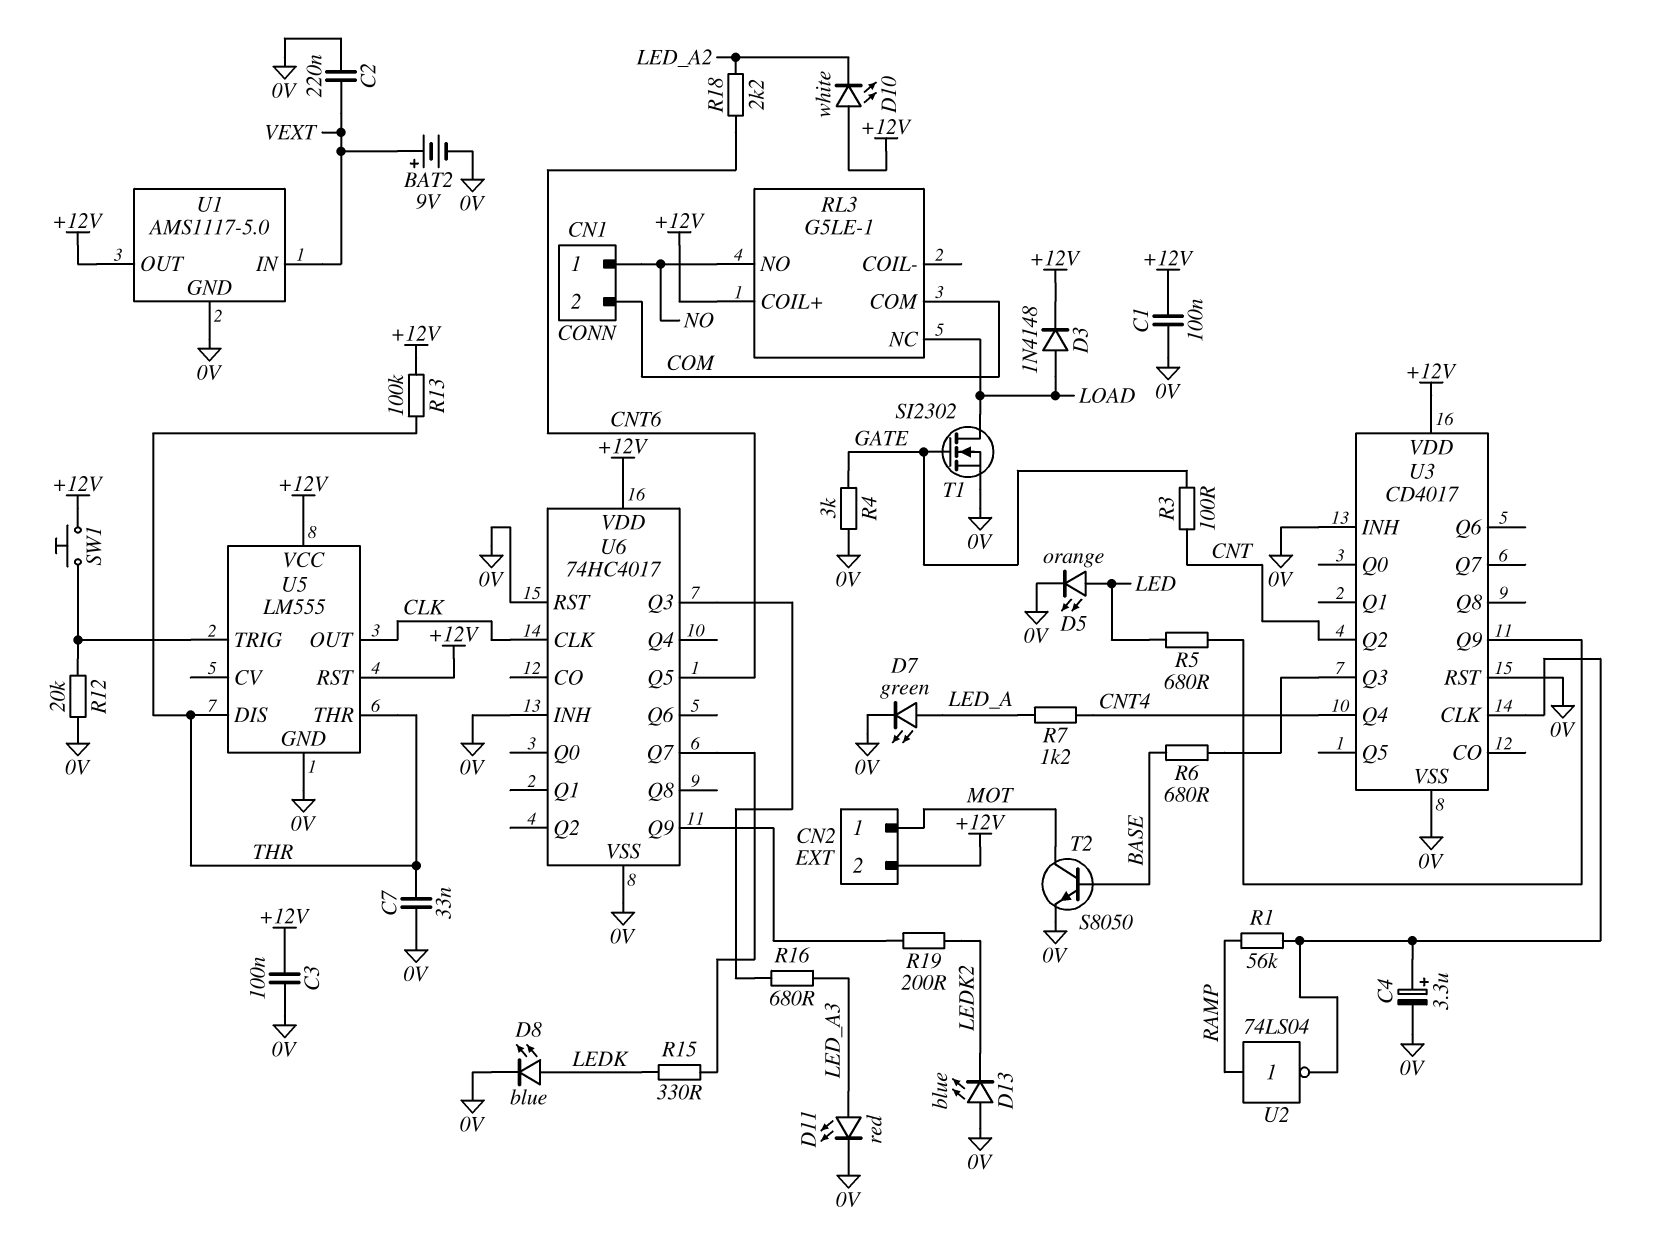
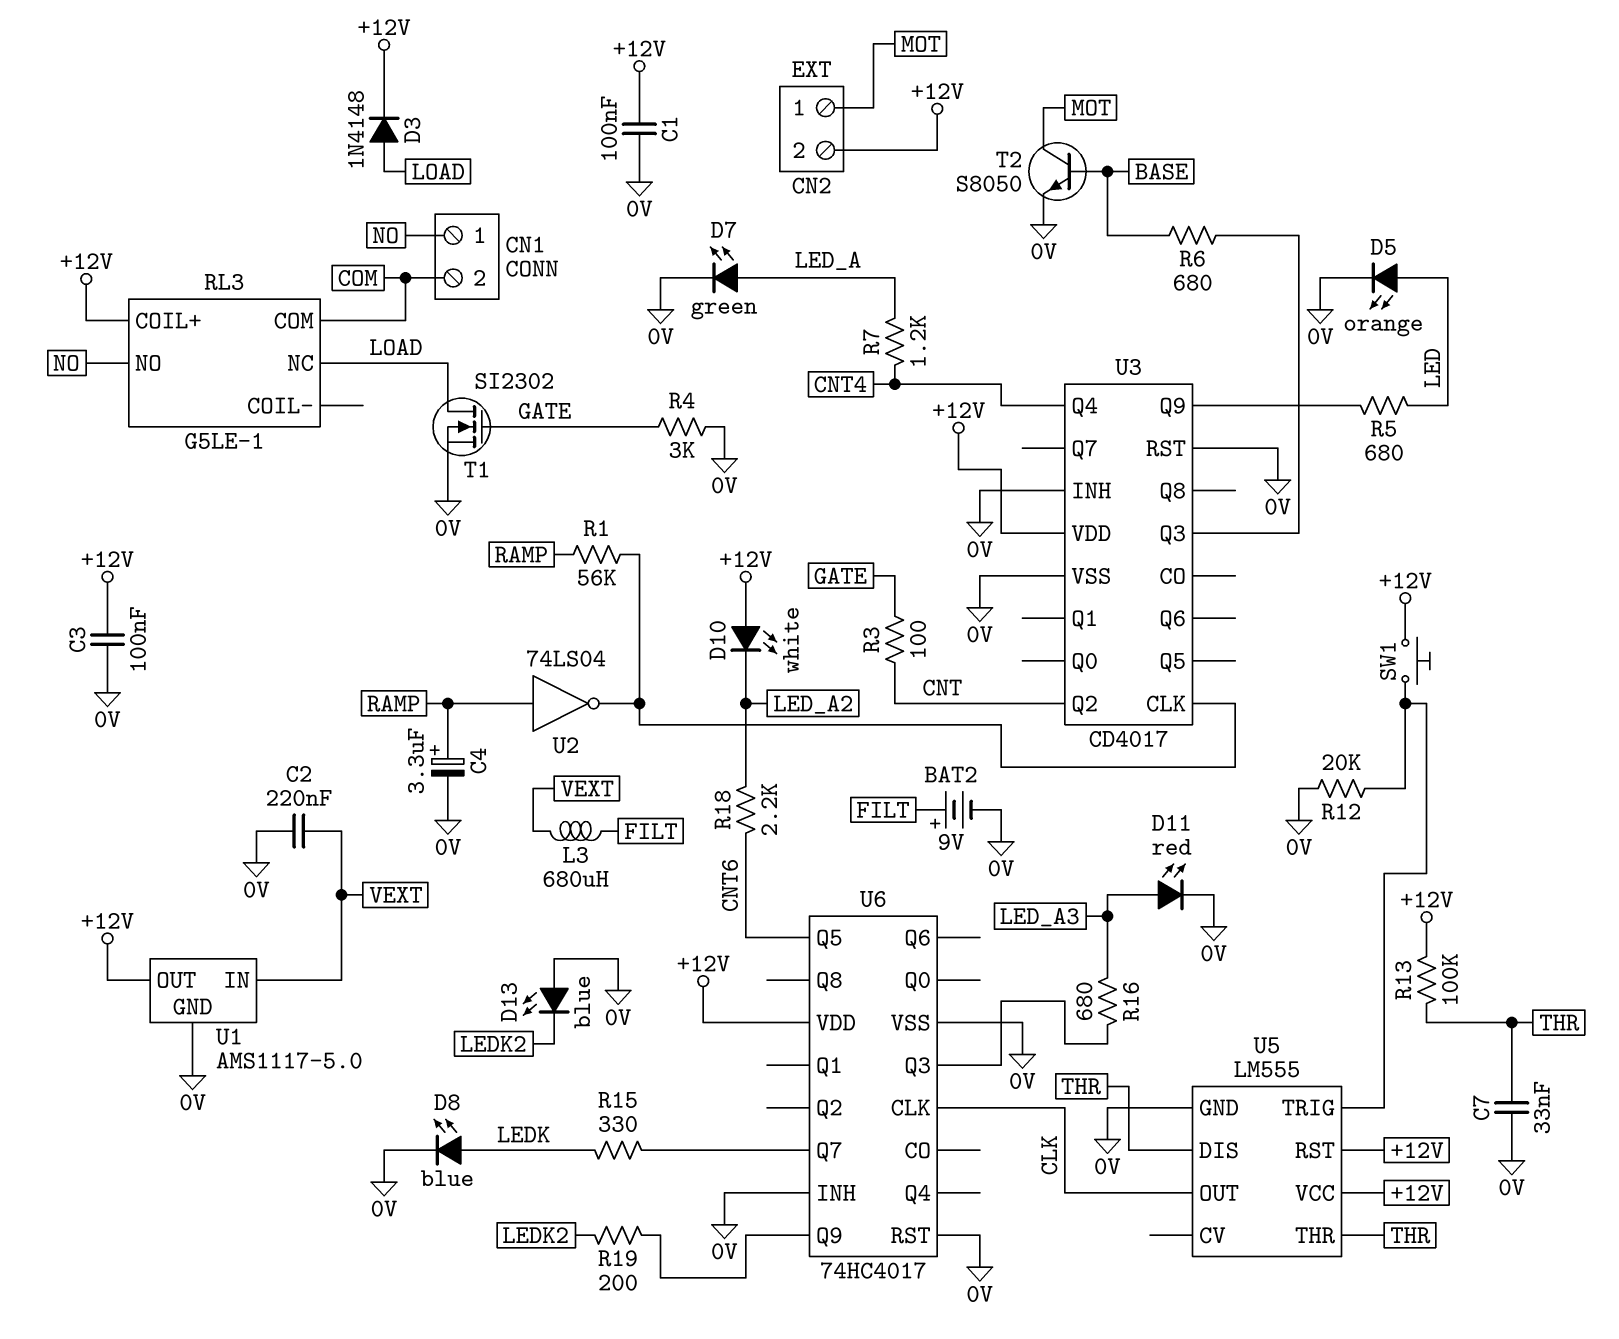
BAT2: 9V (plus VEXT, minus 0V) -> 9V (plus FILT, minus 0V)
C4: 3.3uF (plus U3/CLK, minus 0V) -> 3.3uF (plus RAMP, minus 0V)
L3: none -> 680uH (FILT, VEXT)

